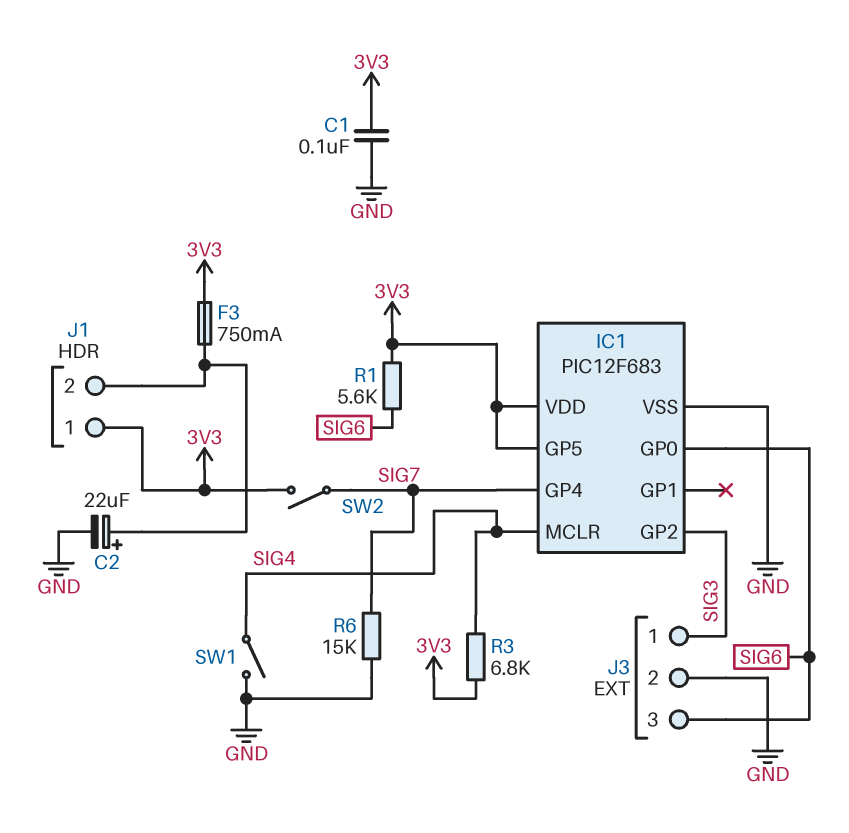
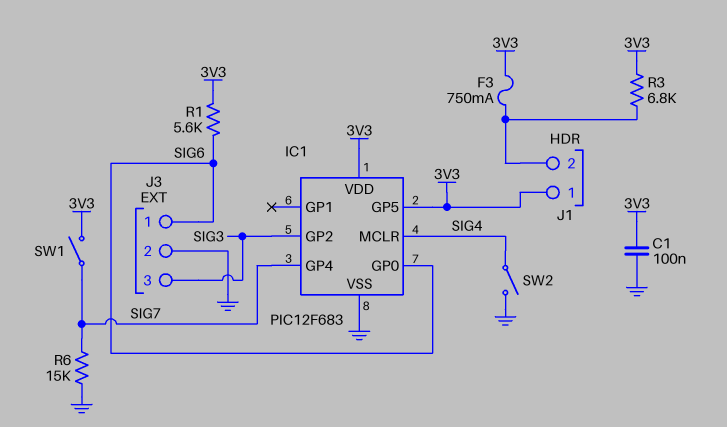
C2: 22uF (plus J1/2, minus GND) -> none
J3 pin 1: SIG3 -> SIG6
J3 pin 3: SIG6 -> SIG3
R3: 6.8k (3V3, SIG4) -> 6.8k (3V3, J1/2)
SW1: switch (GND, SIG4) -> switch (3V3, SIG7)
SW2: switch (3V3, SIG7) -> switch (GND, SIG4)

